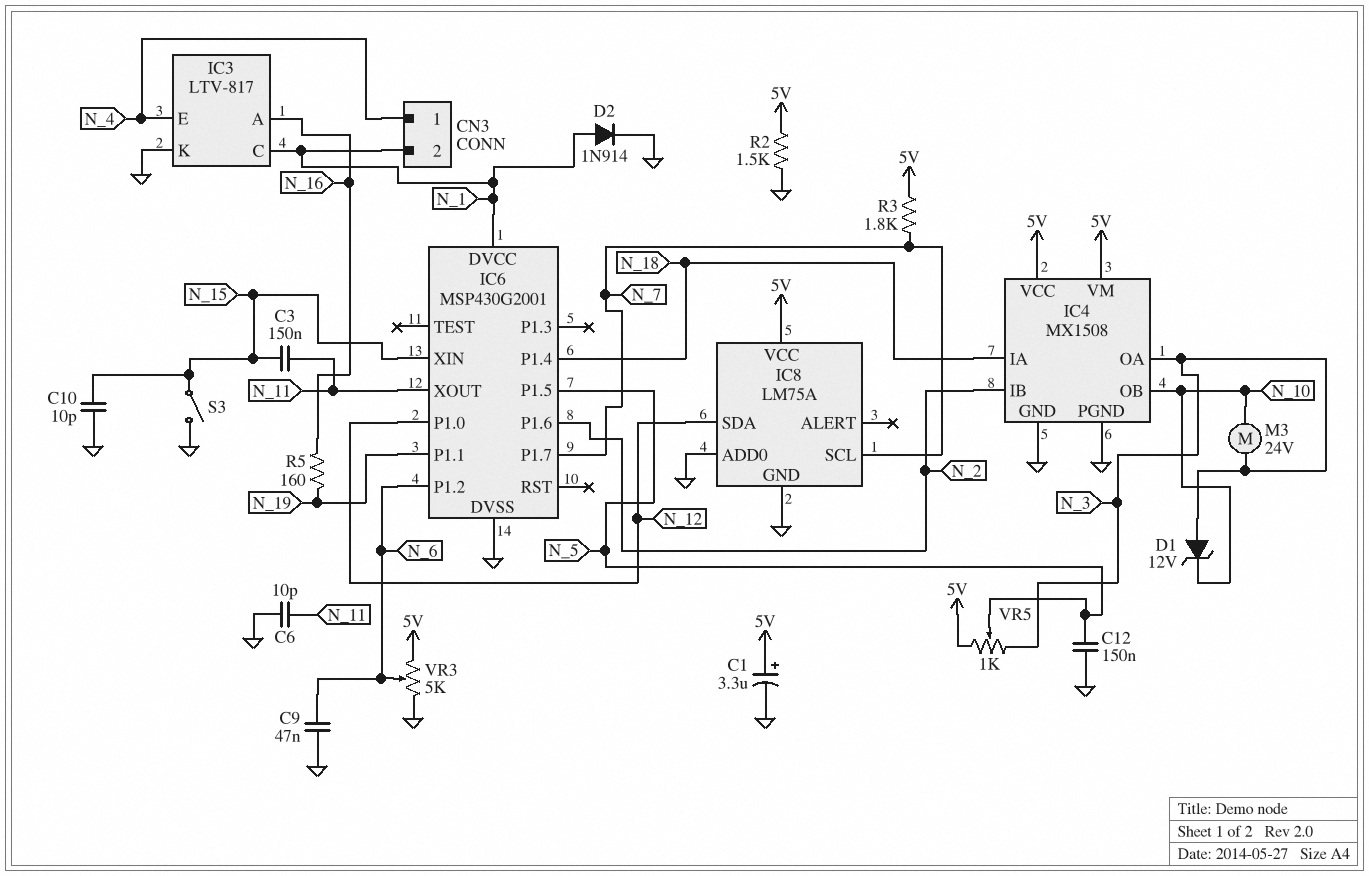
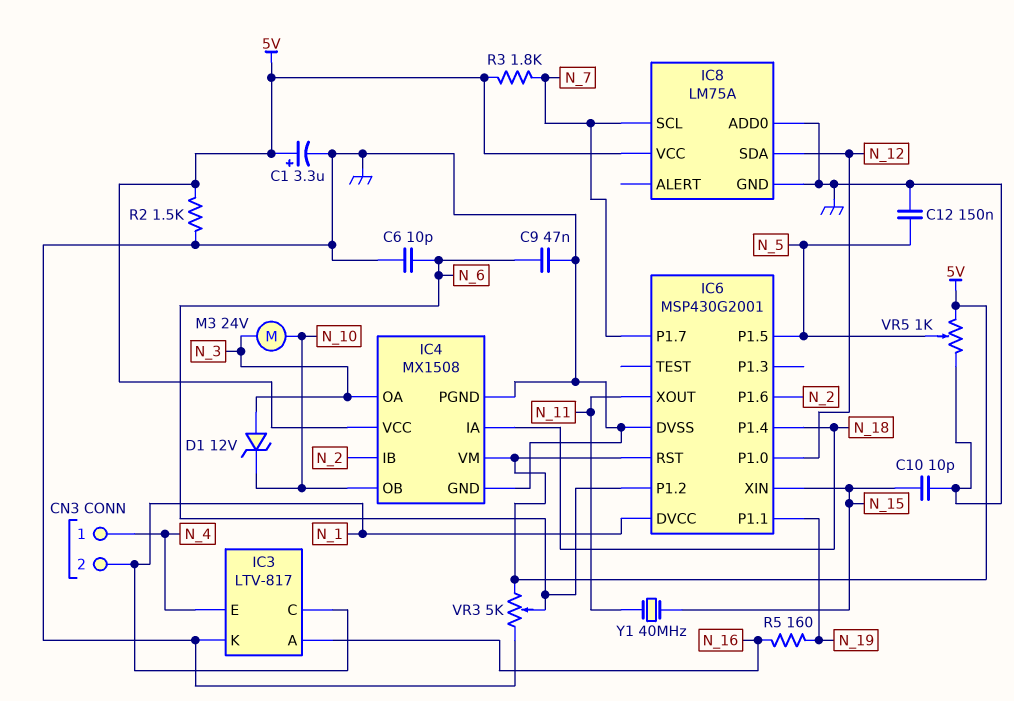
C3: 150nF (N_11, N_15) -> none
C6: 10pF (GND, N_11) -> 10pF (GND, N_6)
D2: diode 1N914 (A N_1, K GND) -> none
IC6 pin RST: none -> 5V
S3: switch (GND, N_15) -> none
VR5: 1k (5V, N_3, wiper N_5) -> 1k (5V, GND, wiper N_5)
Y1: none -> 40MHz (N_11, N_15)

